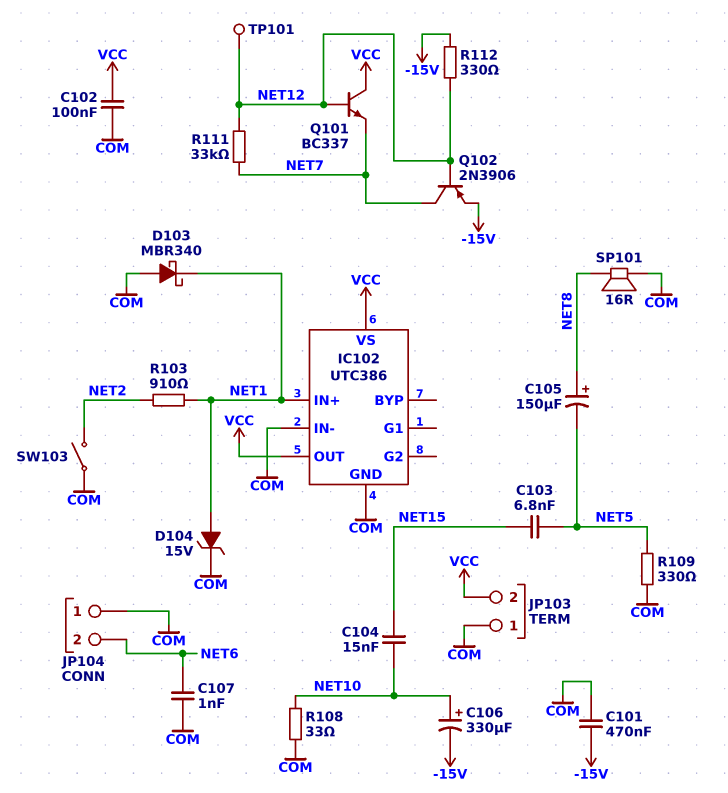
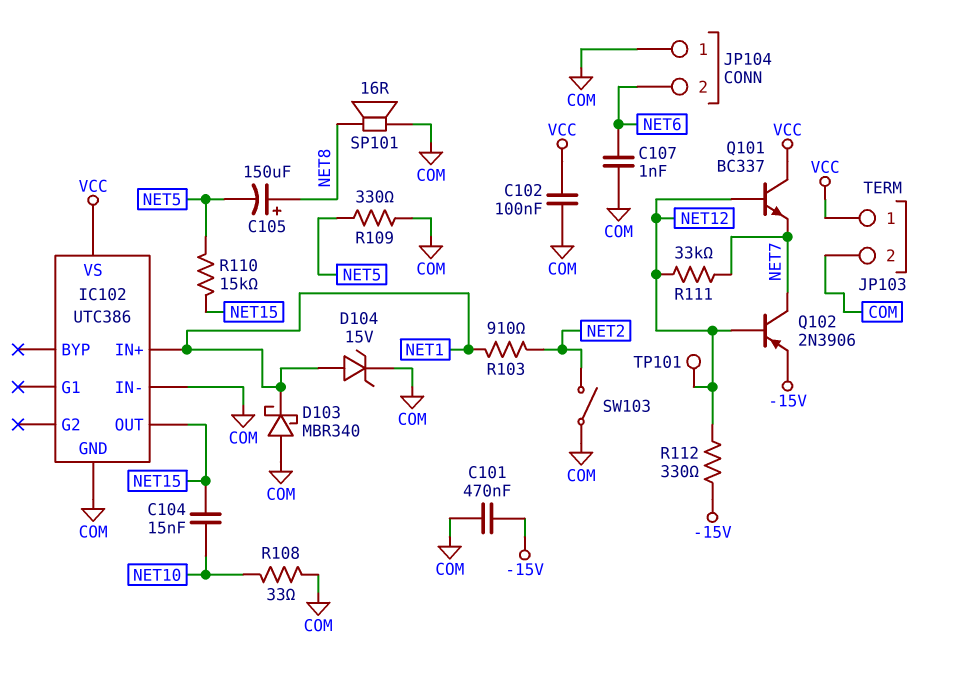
C103: 6.8nF (NET5, NET15) -> none
C106: 330uF (plus NET10, minus -15V) -> none
IC102 pin OUT: VCC -> NET15
JP103 pin 1: COM -> VCC
JP103 pin 2: VCC -> COM
R110: none -> 15k (NET5, NET15)

